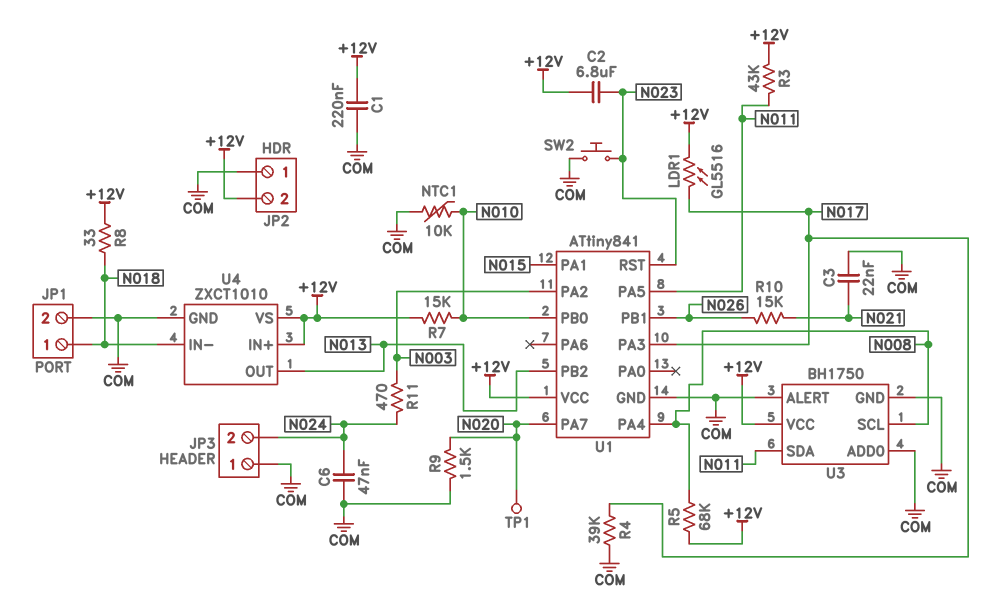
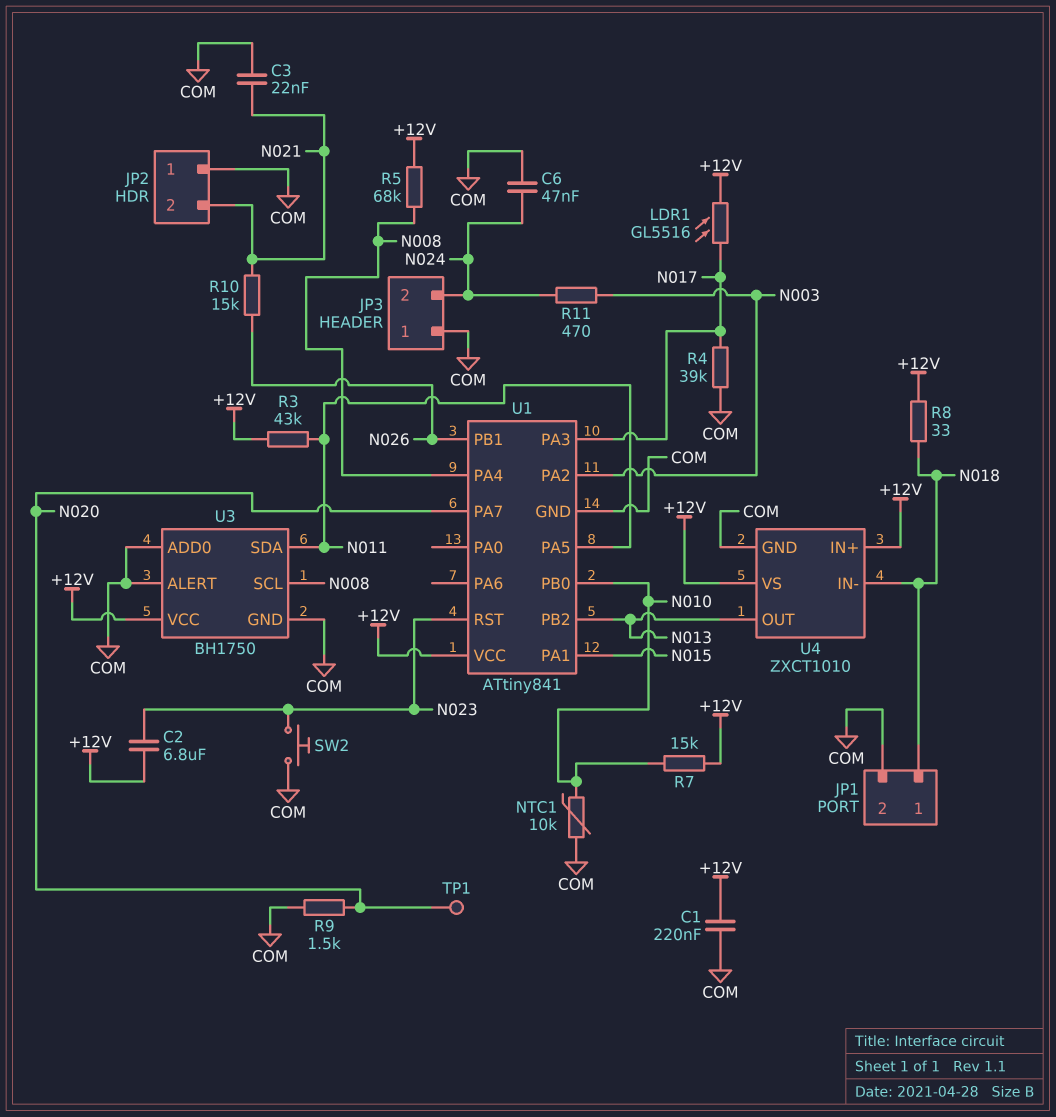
JP2 pin 2: +12V -> N021

